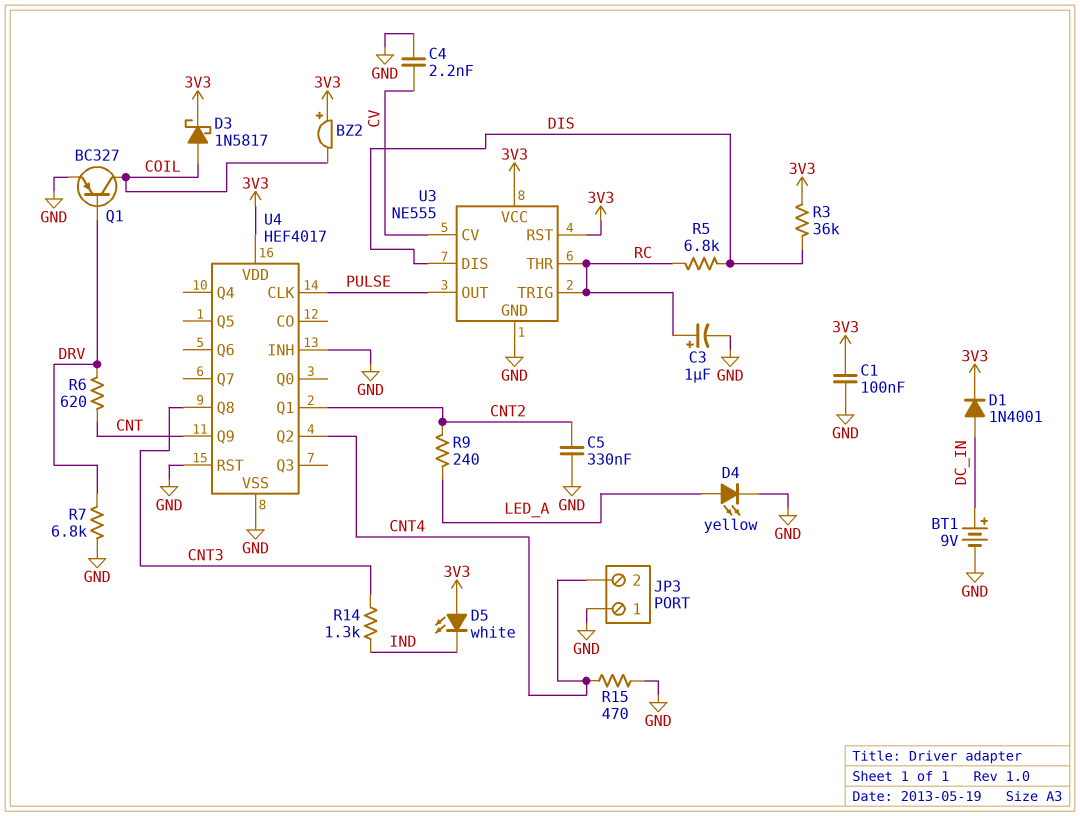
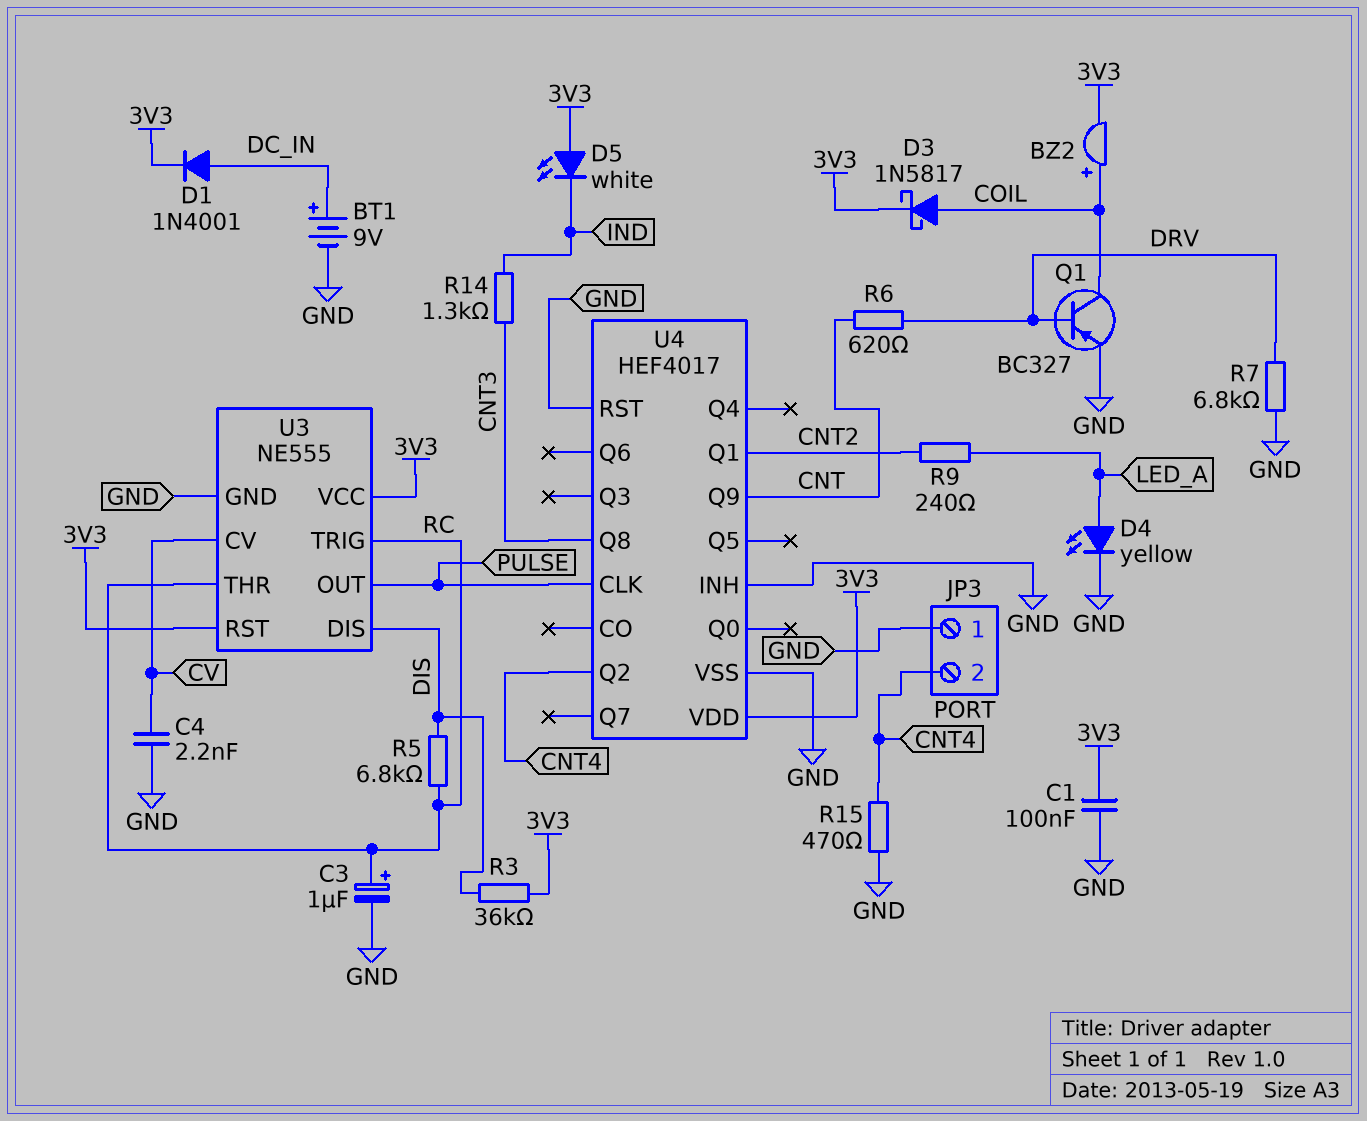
BZ2: buzzer (plus 3V3, minus COIL) -> buzzer (plus COIL, minus 3V3)
C5: 330nF (CNT2, GND) -> none

